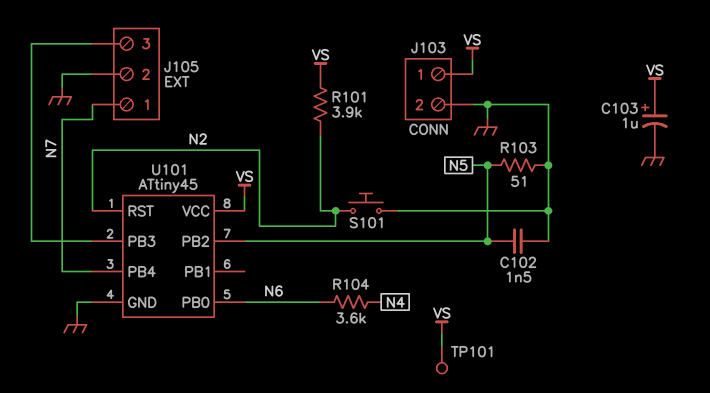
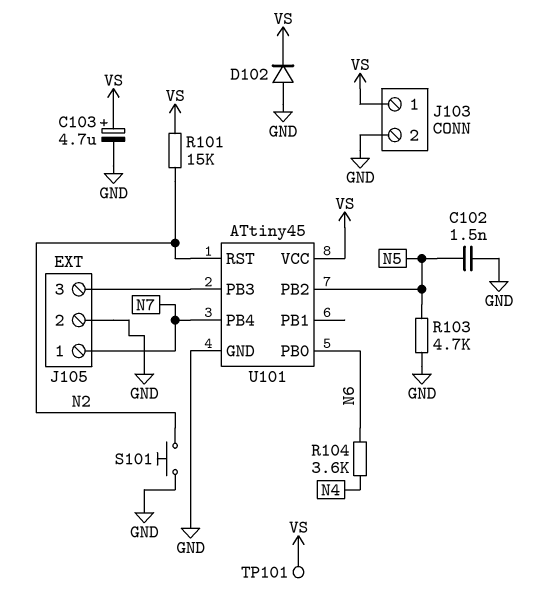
C103: 1uF (plus VS, minus GND) -> 4.7uF (plus VS, minus GND)
D102: none -> diode (A GND, K VS)
R101: 3.9k (N2, VS) -> 15k (N2, VS)
R103: 51 (GND, N5) -> 4.7k (GND, N5)

